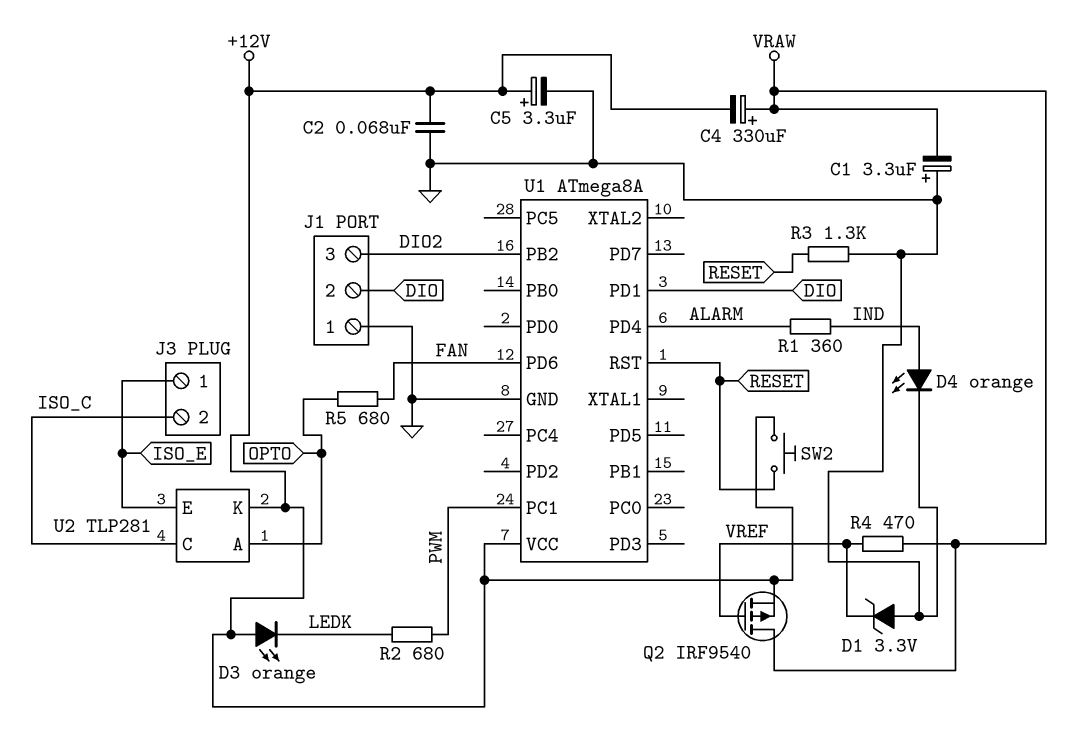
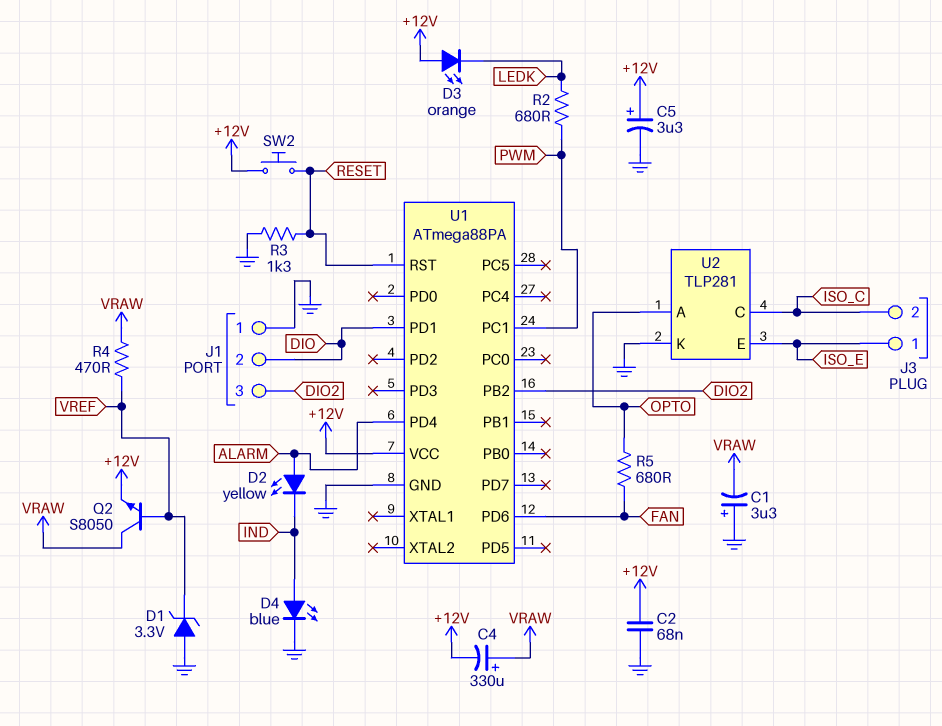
D2: none -> LED yellow (A ALARM, K IND)
D4: LED orange (A IND, K GND) -> LED blue (A IND, K GND)
Q2: PMOS IRF9540 (G VREF, D VRAW, S +12V) -> NPN S8050 (B VREF, C VRAW, E +12V)
R1: 360 (ALARM, IND) -> none
U1: ATmega8A -> ATmega88PA
U2 pin K: +12V -> GND

